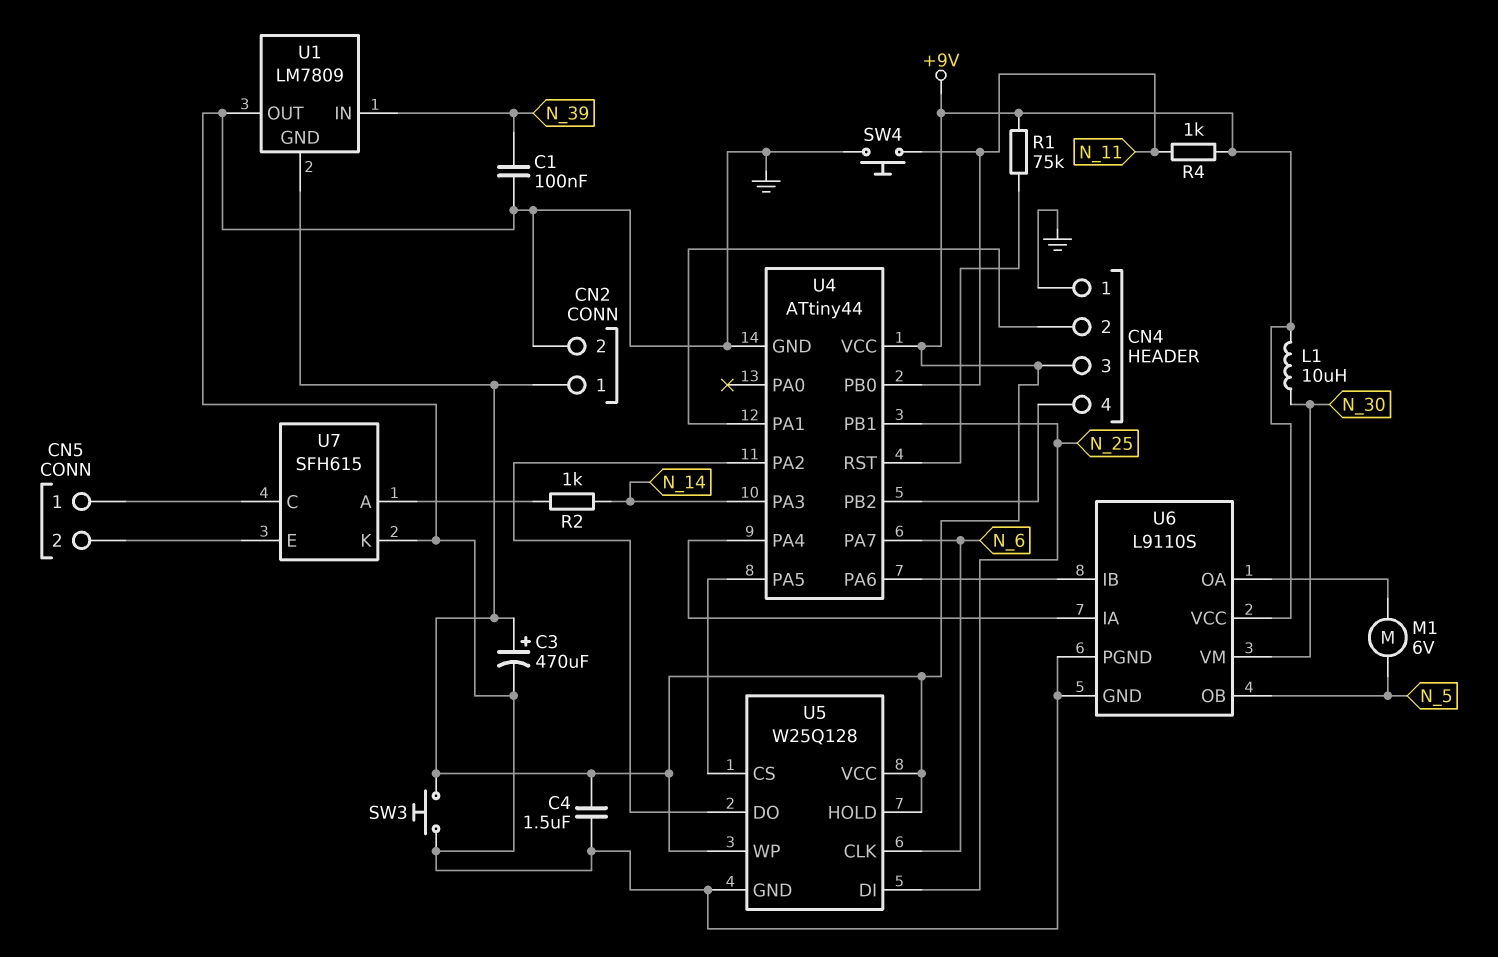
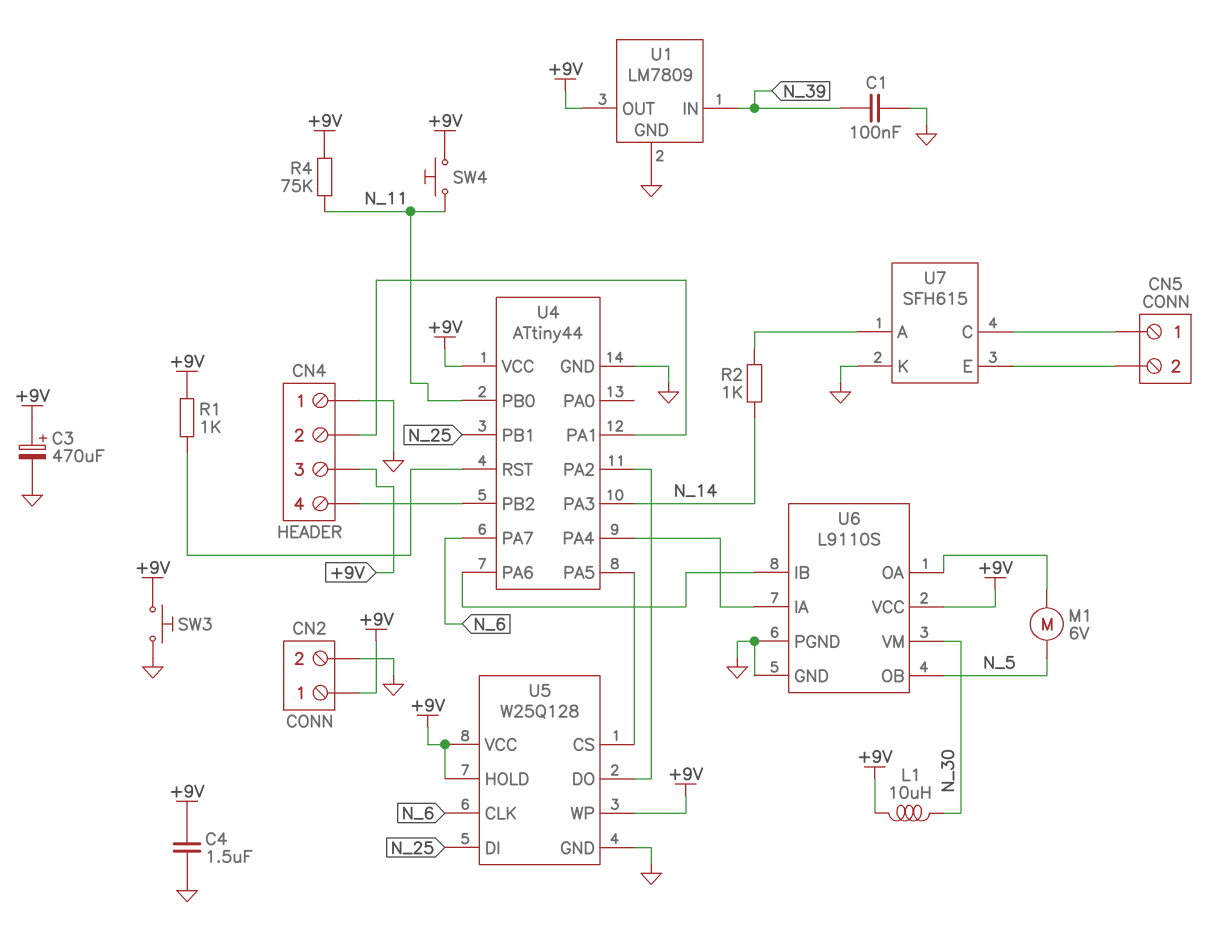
R1: 75k (+9V, U4/RST) -> 1k (+9V, U4/RST)
R4: 1k (+9V, N_11) -> 75k (+9V, N_11)
SW4: button (GND, N_11) -> button (+9V, N_11)
U1 pin GND: +9V -> GND
U1 pin OUT: GND -> +9V

